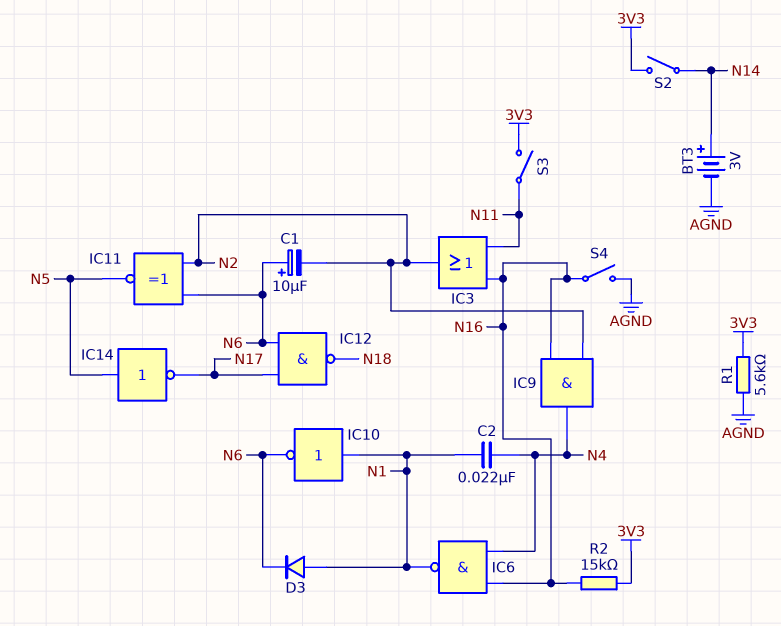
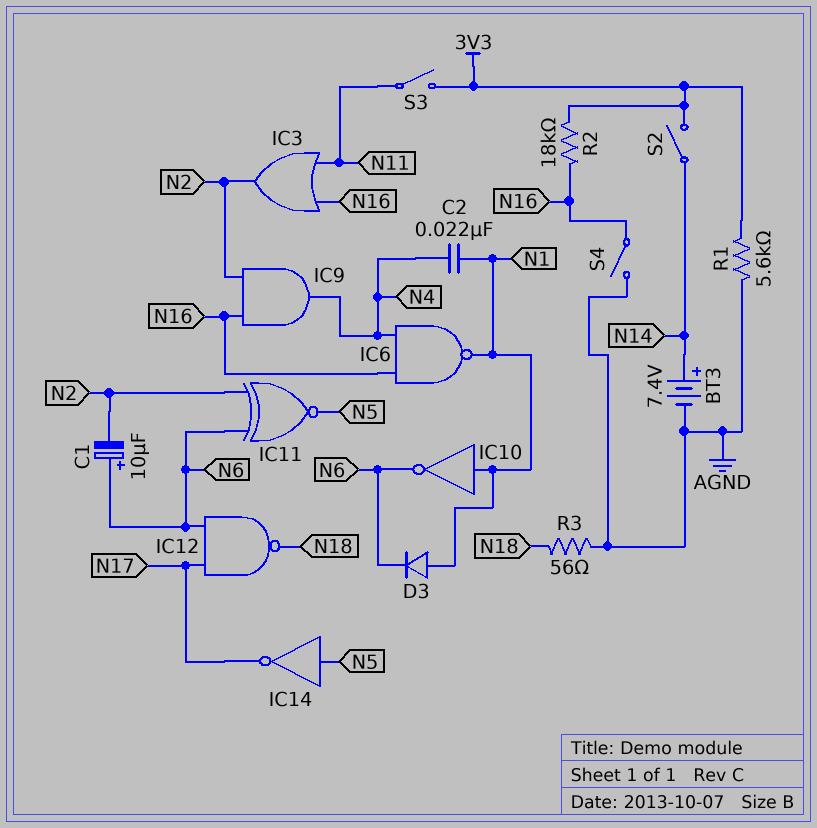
BT3: 3V (plus N14, minus AGND) -> 7.4V (plus N14, minus AGND)
R2: 15k (3V3, N16) -> 18k (3V3, N16)
R3: none -> 56 (AGND, N18)

